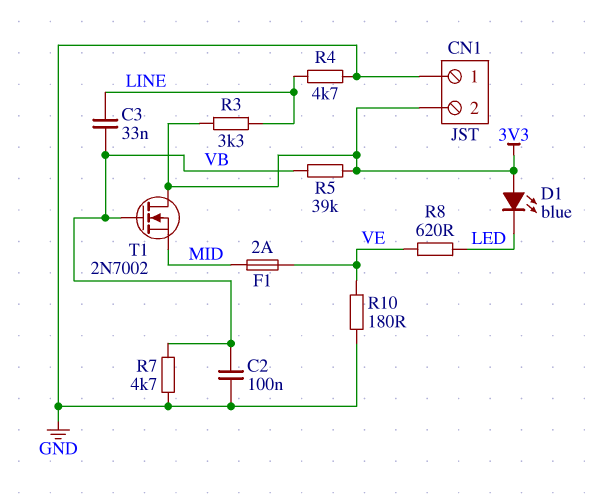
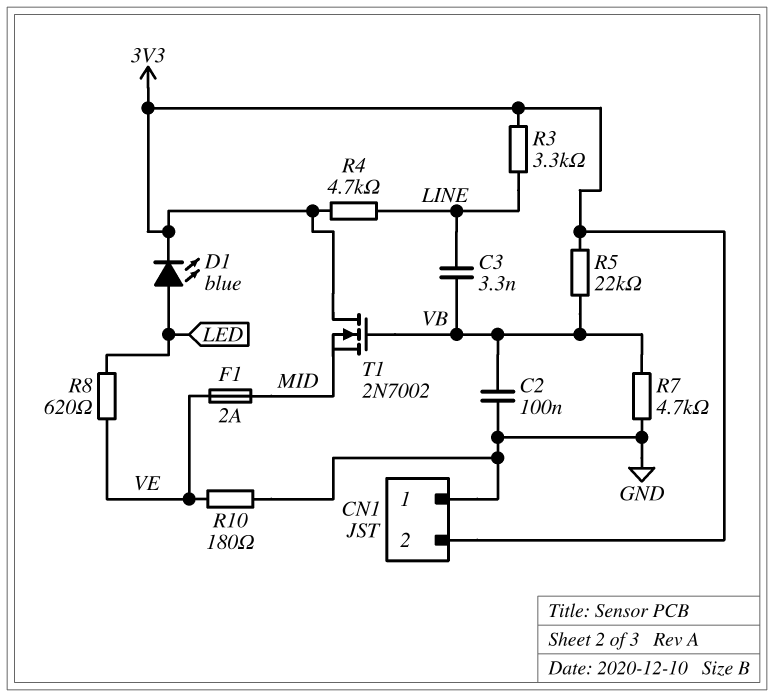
C3: 33nF (LINE, VB) -> 3.3nF (LINE, VB)
D1: LED blue (A 3V3, K LED) -> LED blue (A LED, K 3V3)
R4: 4.7k (GND, LINE) -> 4.7k (3V3, LINE)
R5: 39k (3V3, VB) -> 22k (3V3, VB)

